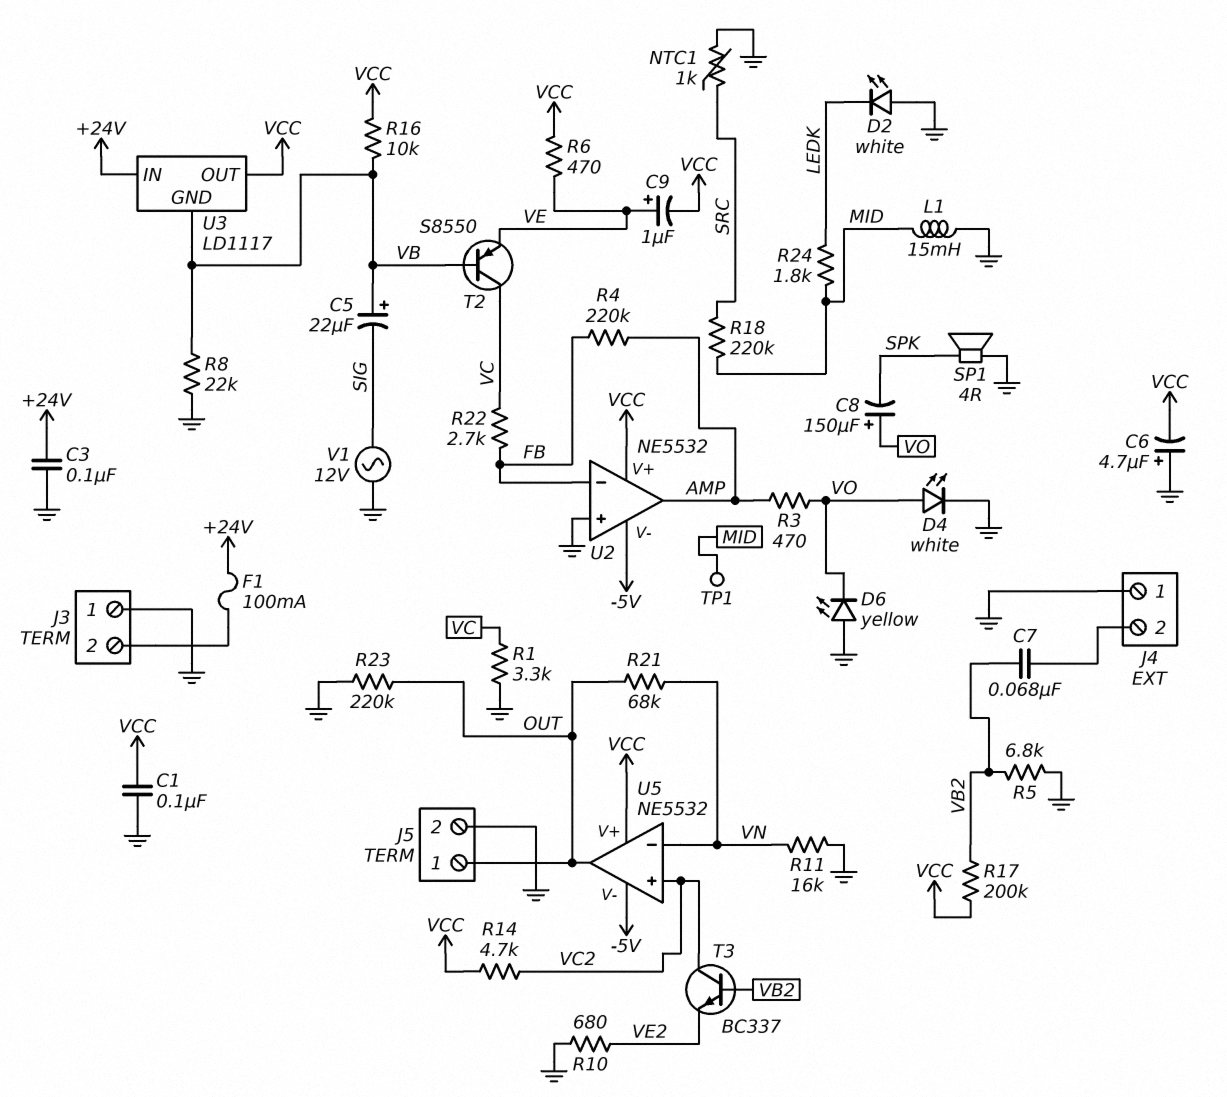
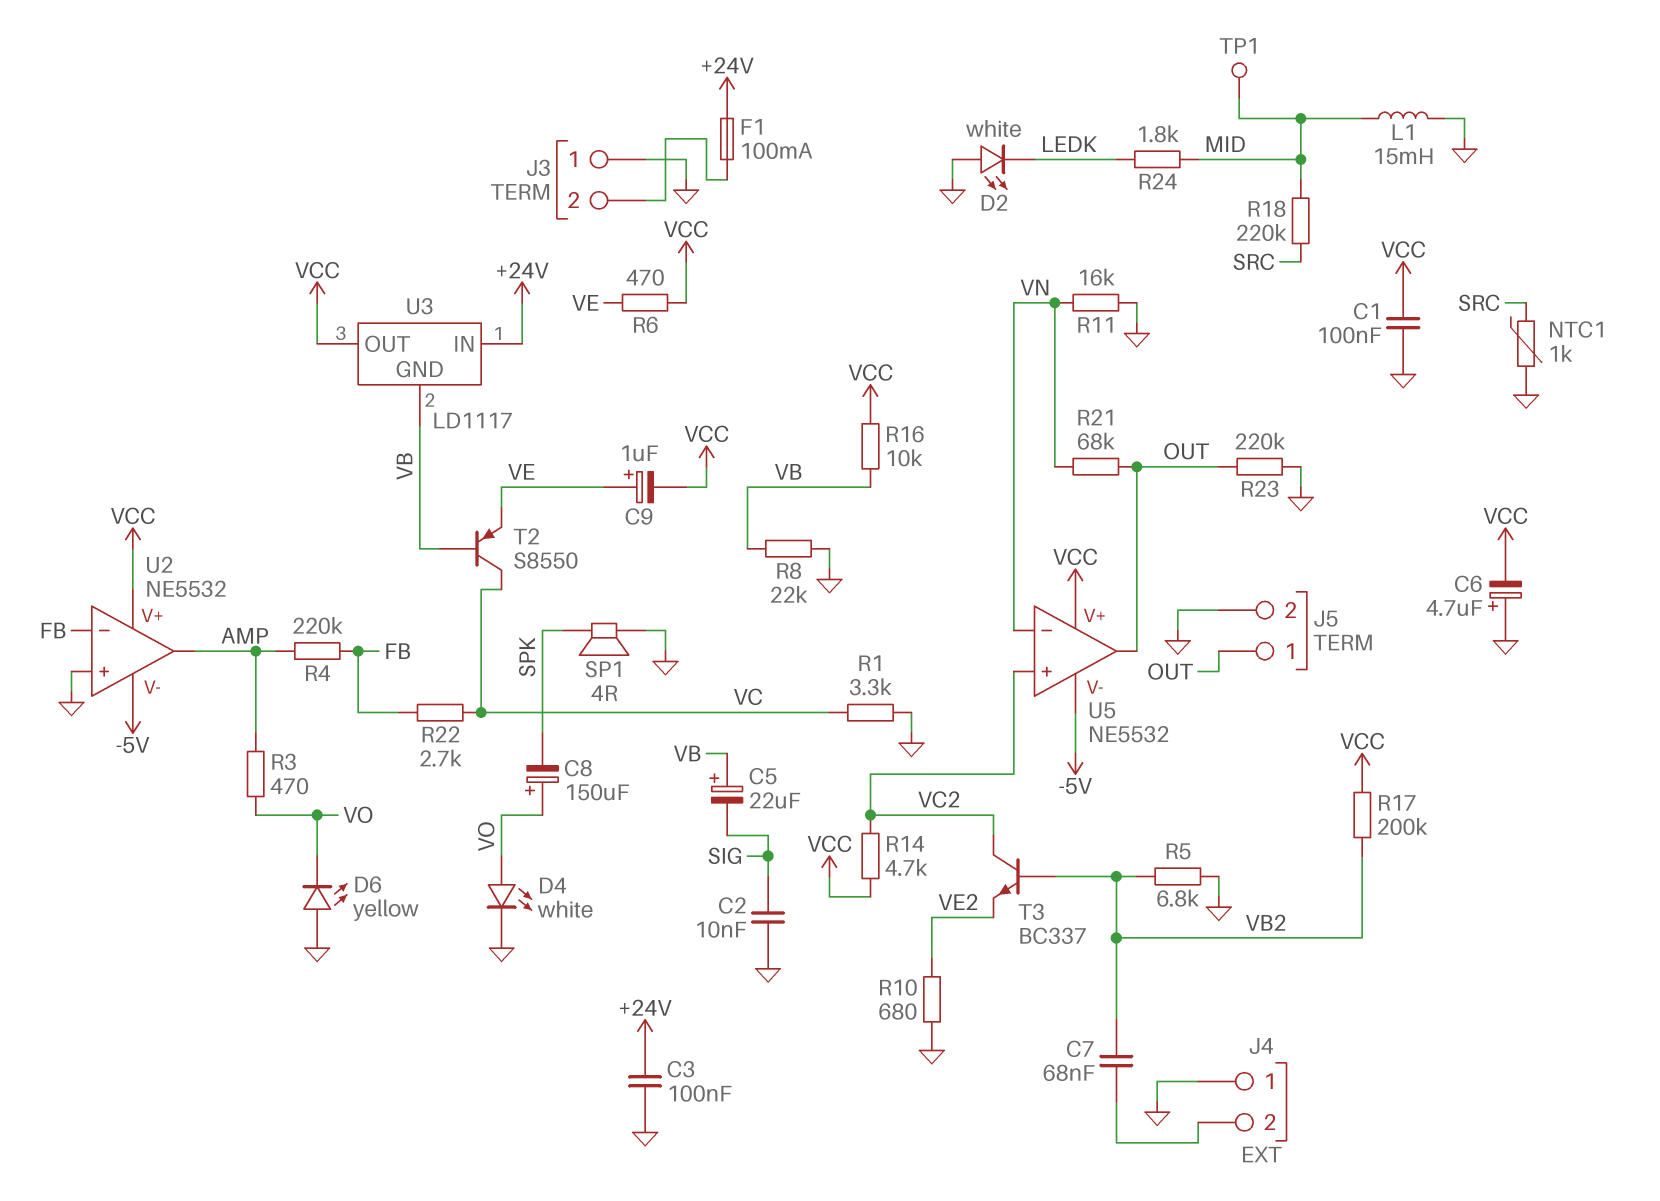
C2: none -> 10nF (GND, SIG)
V1: AC 12V (GND, SIG) -> none

